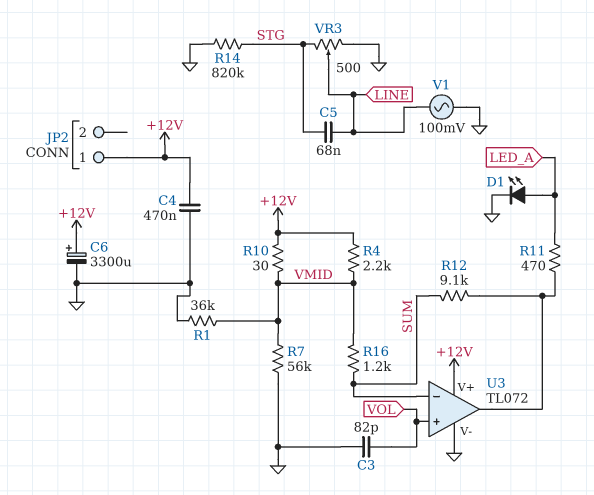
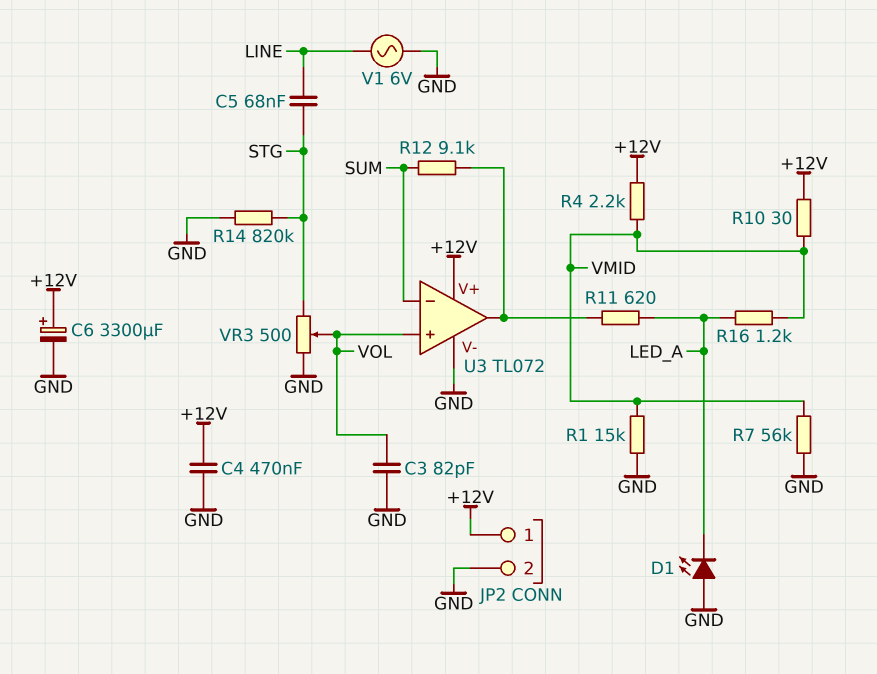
D1: LED (A LED_A, K GND) -> LED (A GND, K LED_A)
JP2 pin 2: none -> GND
R1: 36k (GND, VMID) -> 15k (GND, VMID)
R11: 470 (LED_A, U3/out) -> 620 (LED_A, U3/out)
R16: 1.2k (SUM, VMID) -> 1.2k (LED_A, VMID)
V1: AC 100mV (GND, LINE) -> AC 6V (GND, LINE)
VR3: 500 (GND, STG, wiper LINE) -> 500 (GND, STG, wiper VOL)

